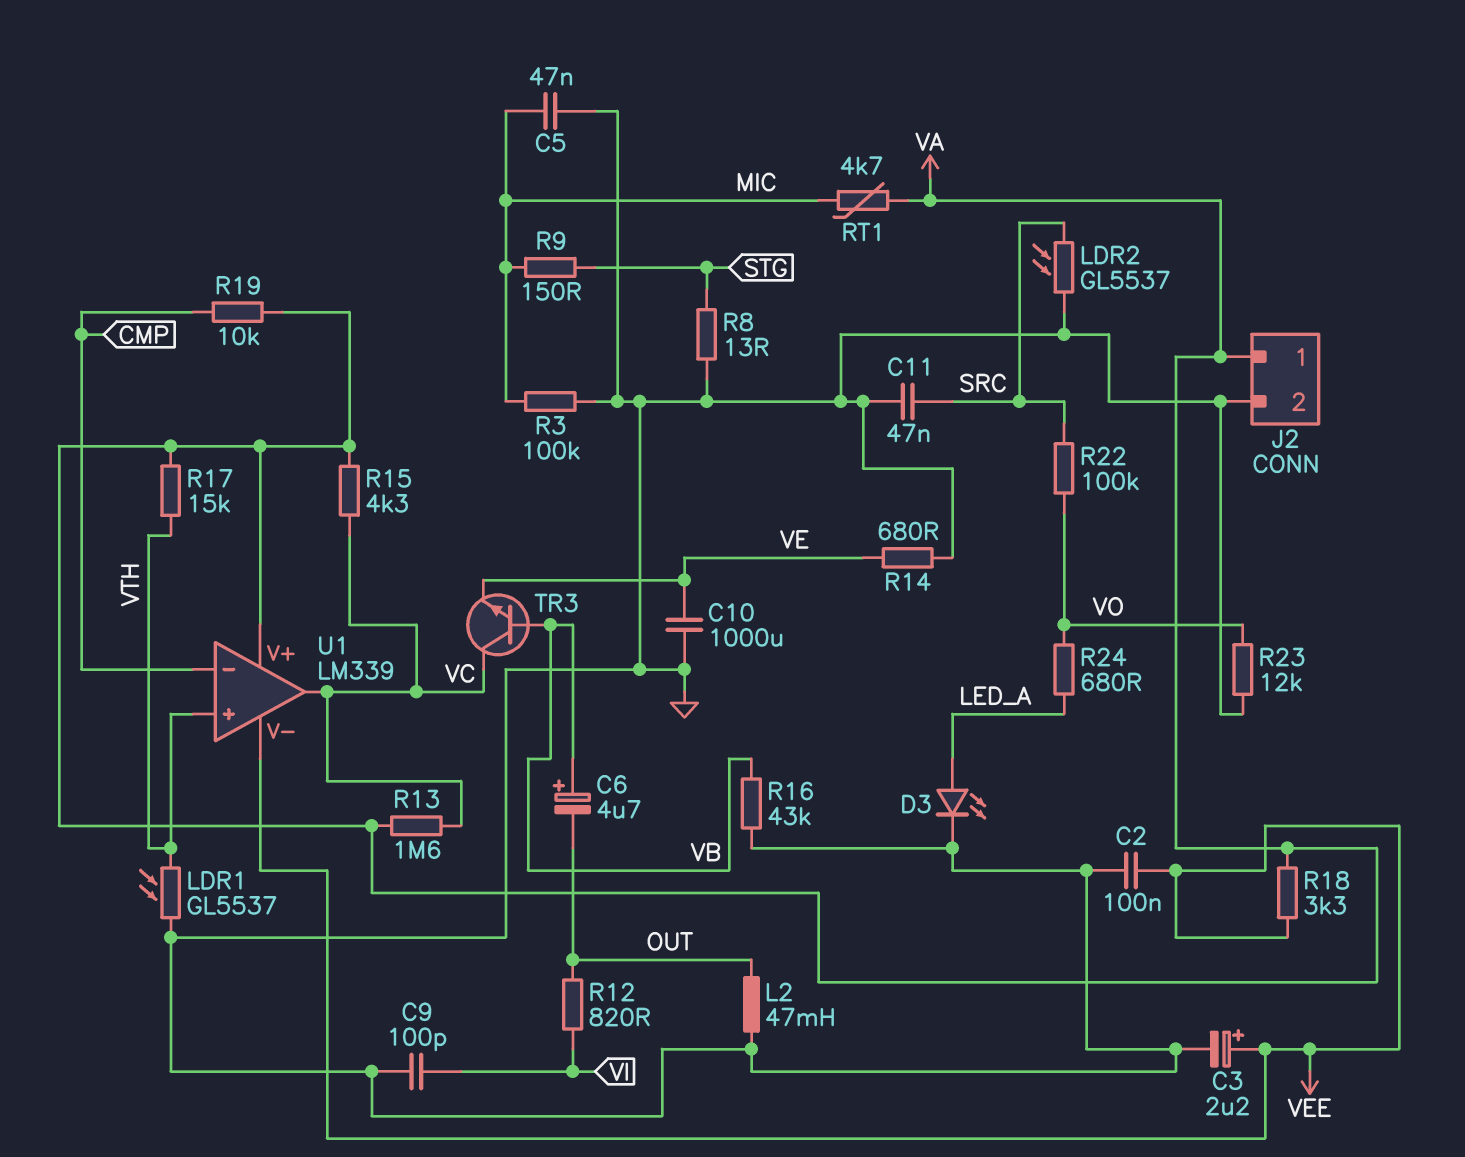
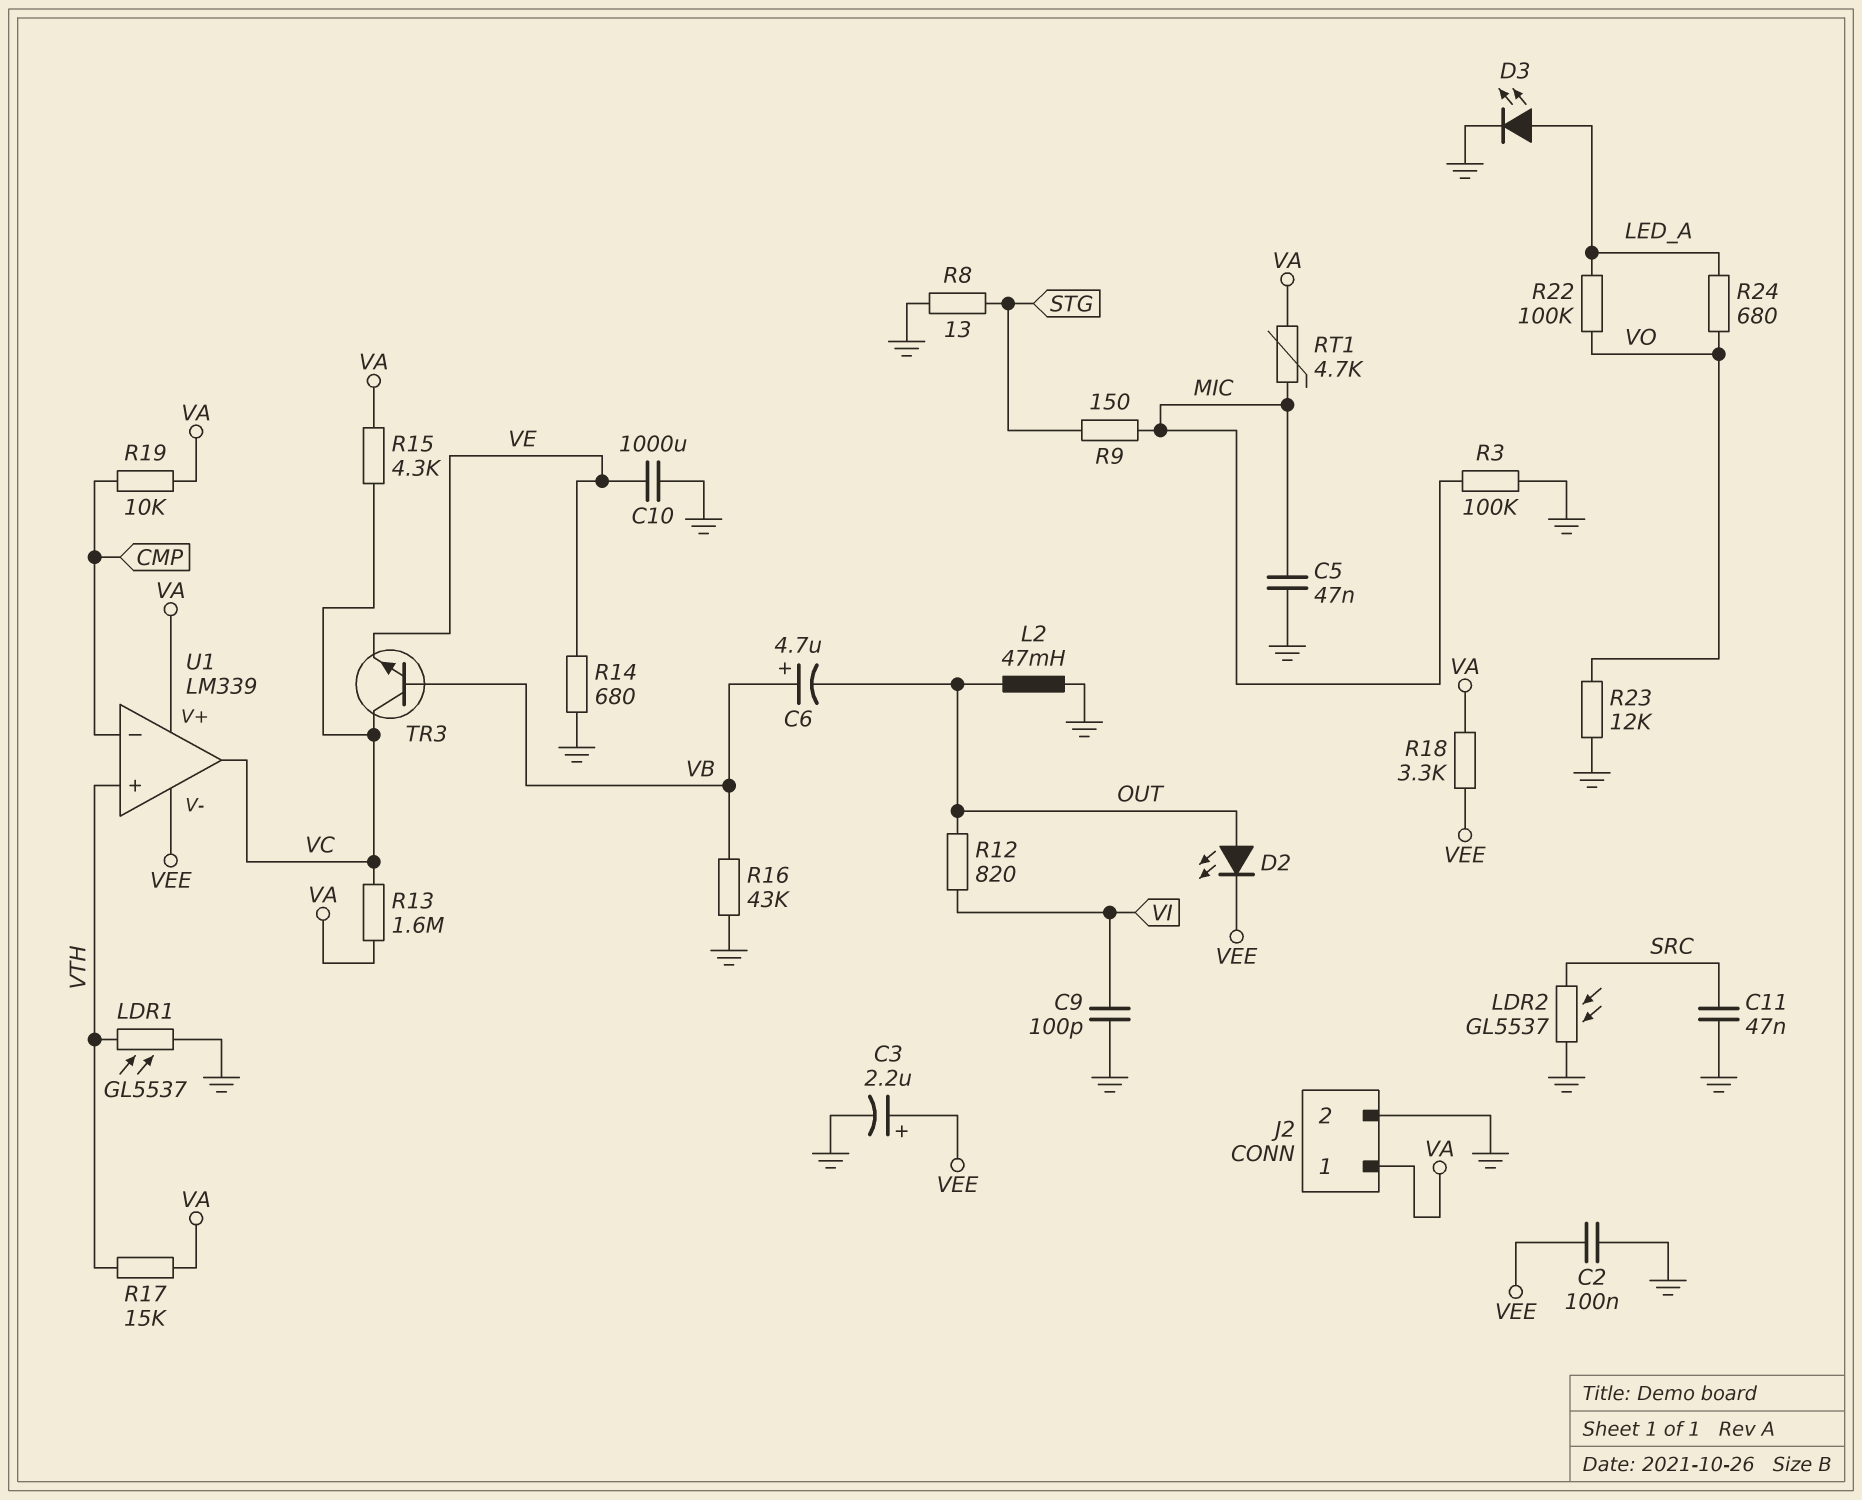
D2: none -> LED (A OUT, K VEE)
R22: 100k (SRC, VO) -> 100k (LED_A, VO)

